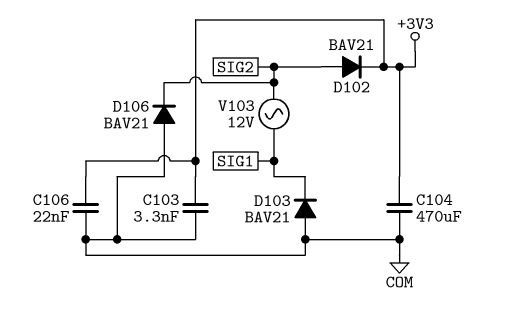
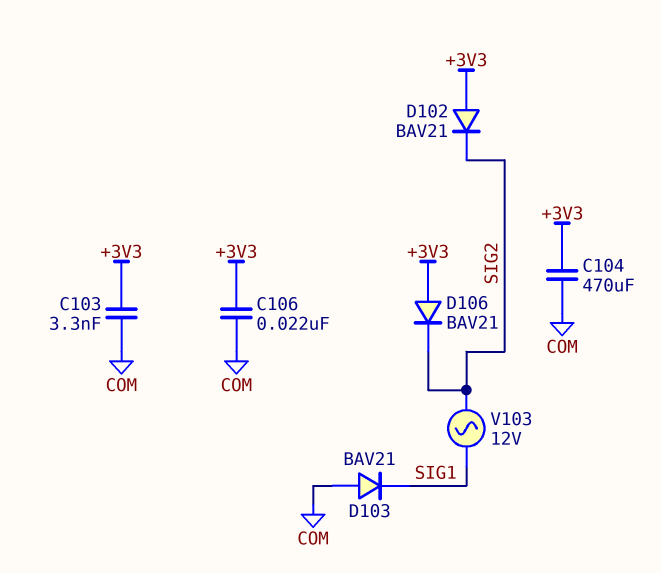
D102: diode BAV21 (A SIG2, K +3V3) -> diode BAV21 (A +3V3, K SIG2)
D106: diode BAV21 (A COM, K SIG2) -> diode BAV21 (A +3V3, K SIG2)

